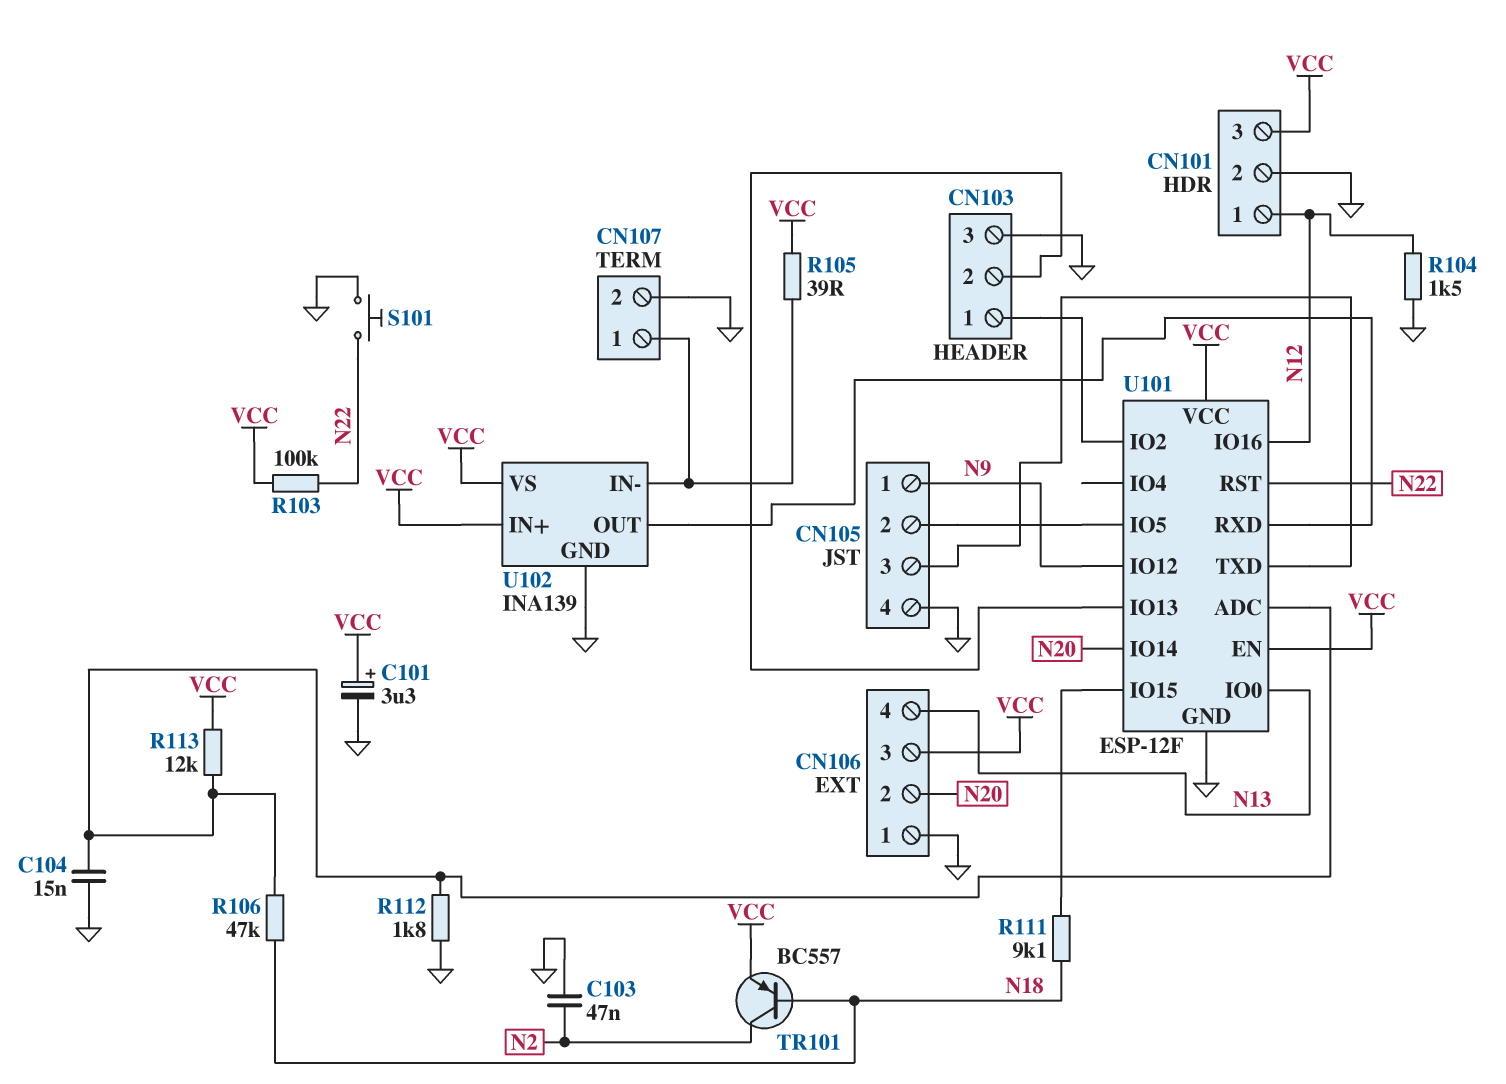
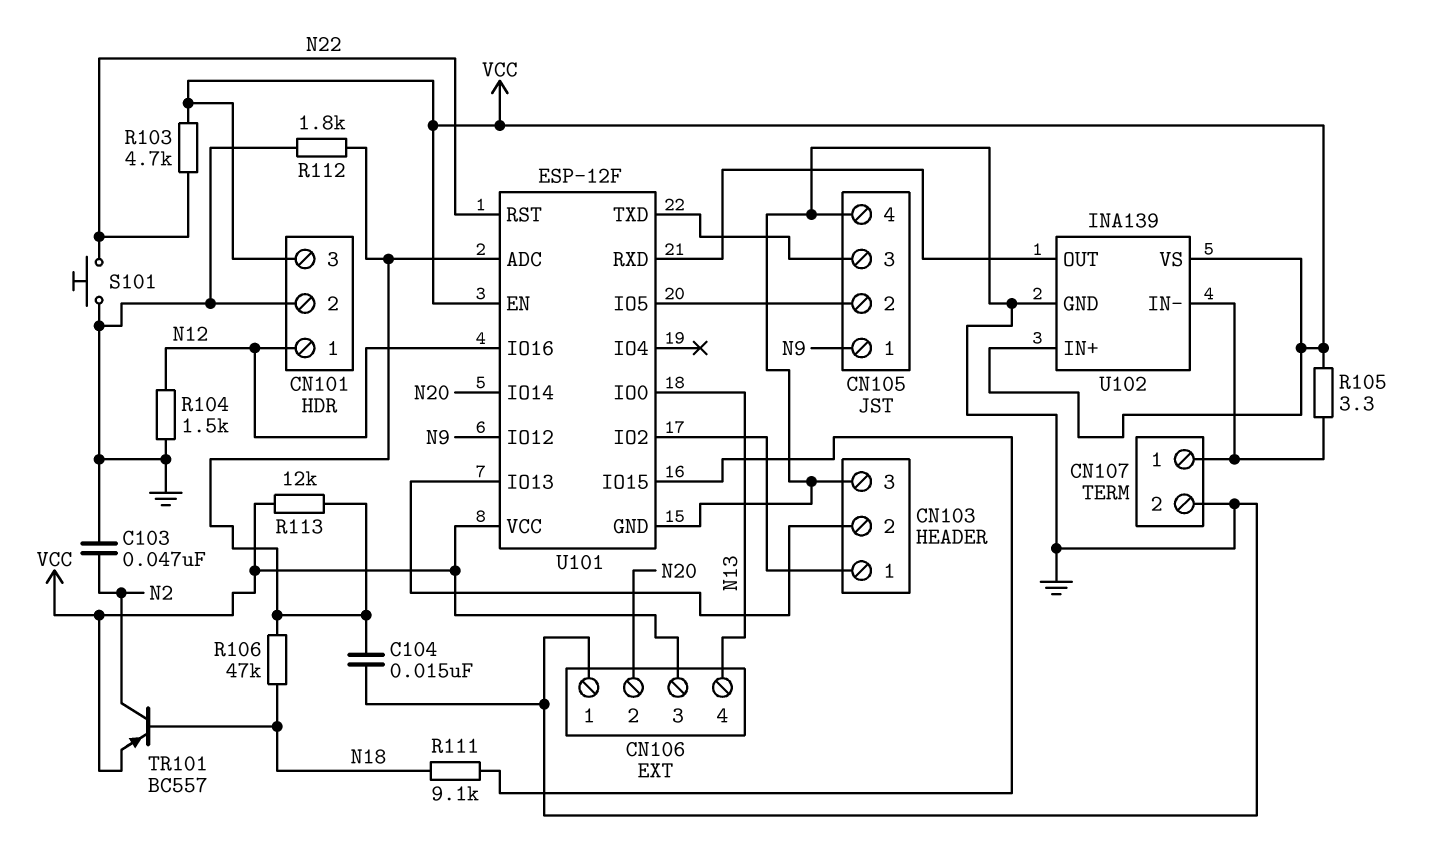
C101: 3.3uF (plus VCC, minus GND) -> none
R103: 100k (N22, VCC) -> 4.7k (N22, VCC)
R105: 39 (CN107/1, VCC) -> 3.3 (CN107/1, VCC)

